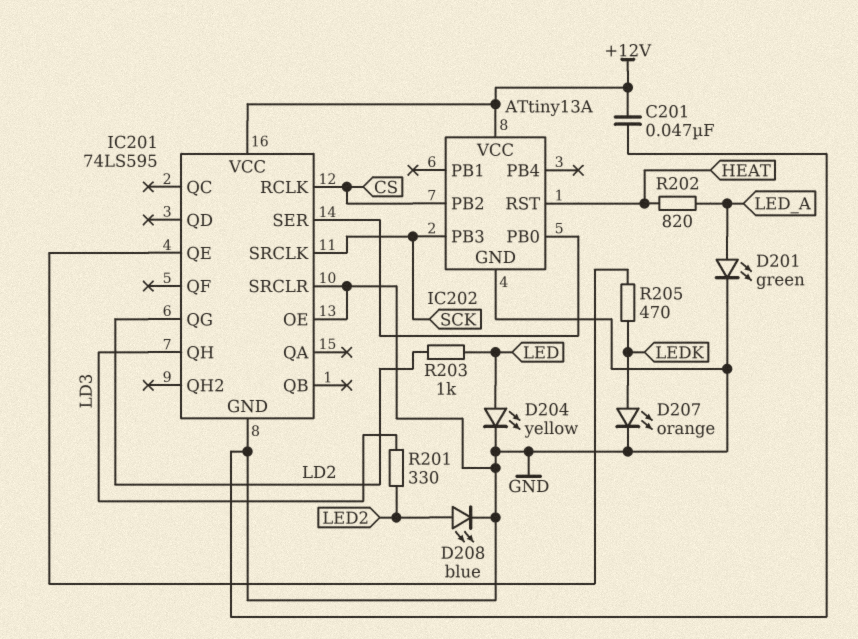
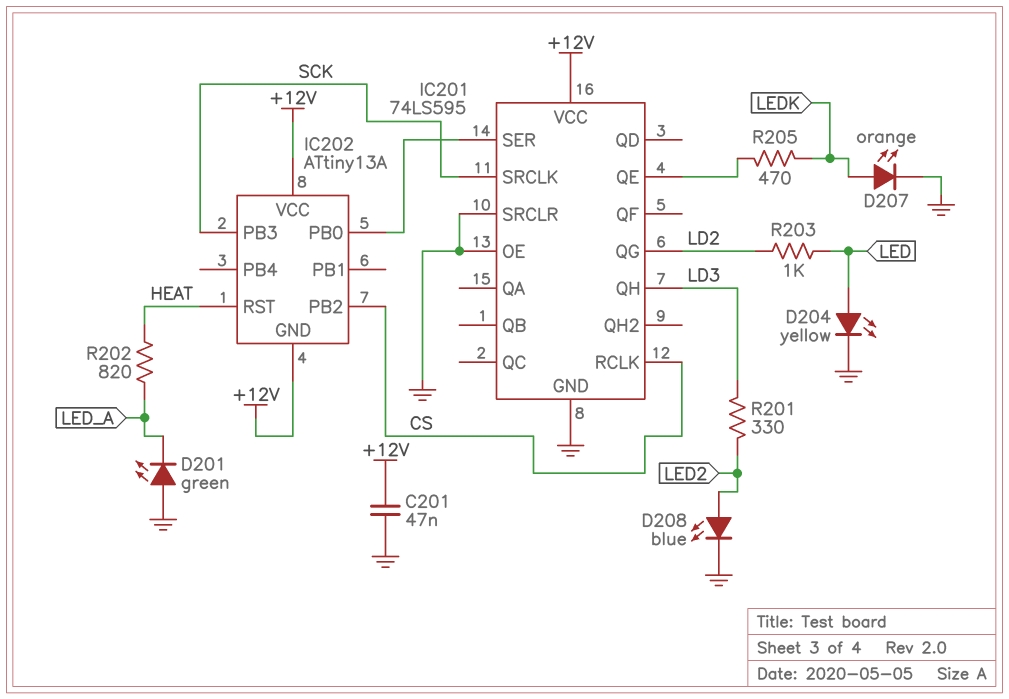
D201: LED green (A LED_A, K GND) -> LED green (A GND, K LED_A)
IC202 pin GND: GND -> +12V

